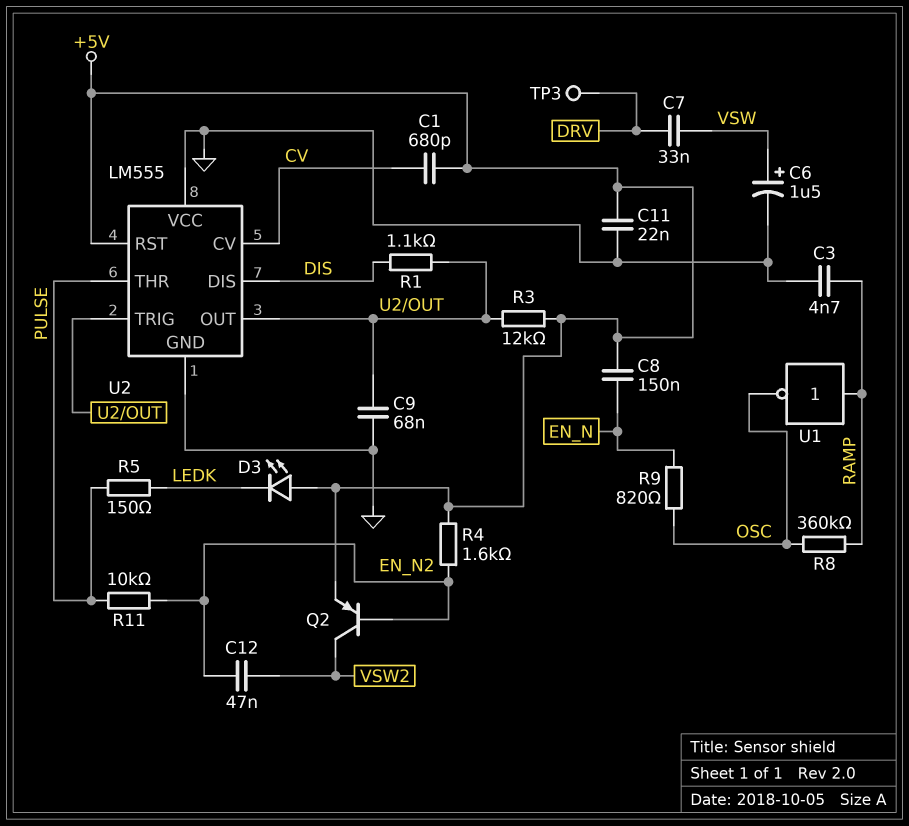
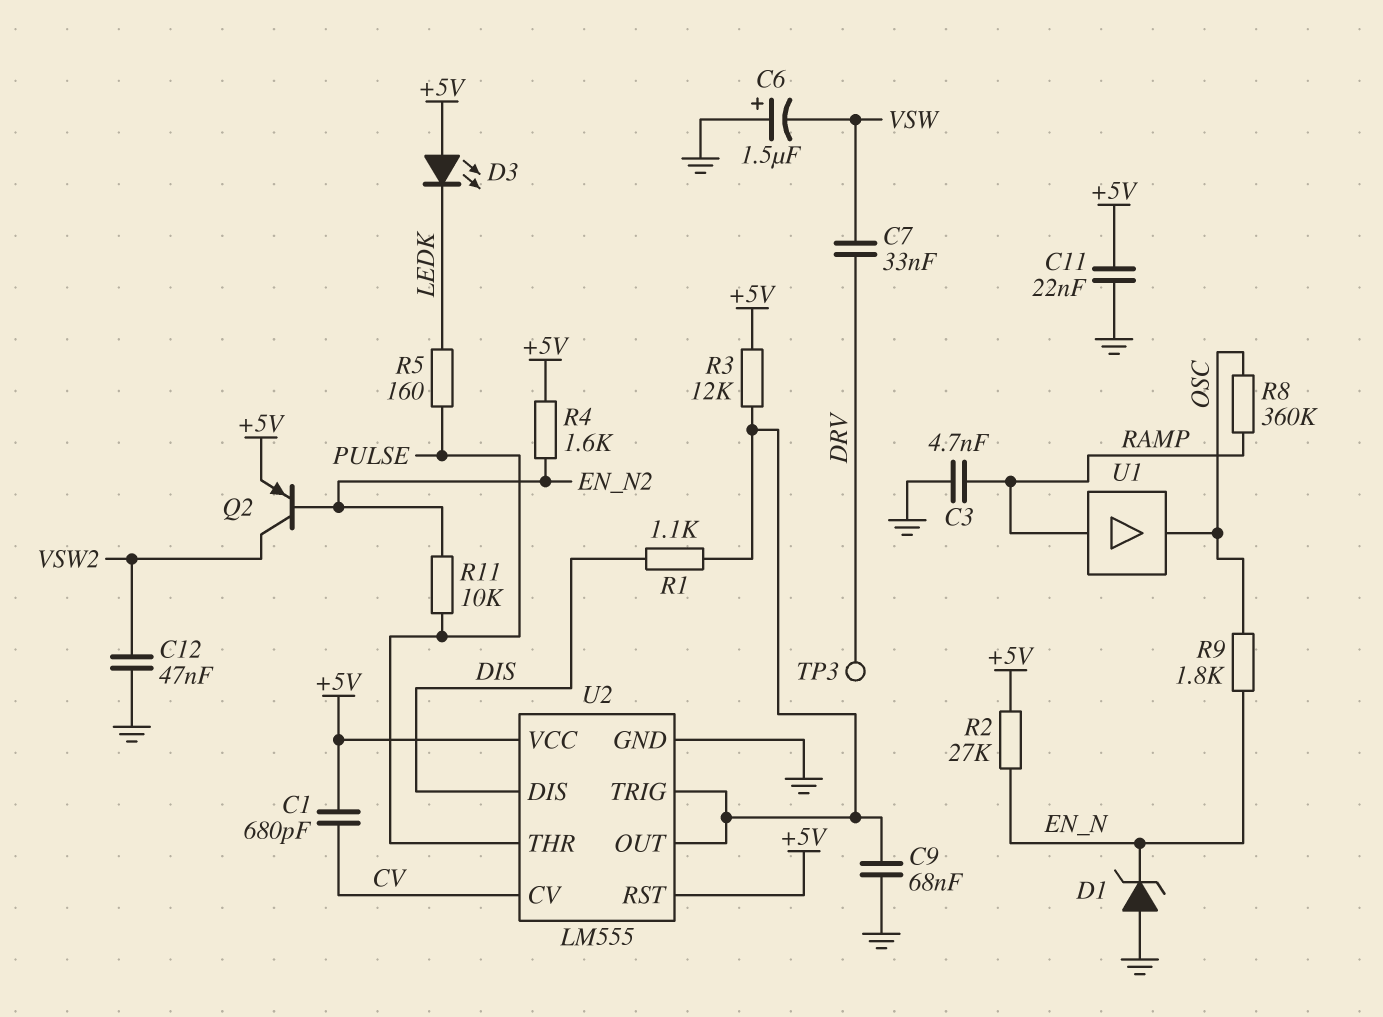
C6: 1.5uF (plus VSW, minus GND) -> 1.5uF (plus GND, minus VSW)
C8: 150nF (+5V, EN_N) -> none
C12: 47nF (EN_N2, VSW2) -> 47nF (GND, VSW2)
D1: none -> zener (A GND, K EN_N)
R2: none -> 27k (+5V, EN_N)
R5: 150 (LEDK, PULSE) -> 160 (LEDK, PULSE)
R9: 820 (EN_N, OSC) -> 1.8k (EN_N, OSC)
U1: NOT (in RAMP, out OSC) -> buffer (in RAMP, out OSC)
U2 pin VCC: GND -> +5V

